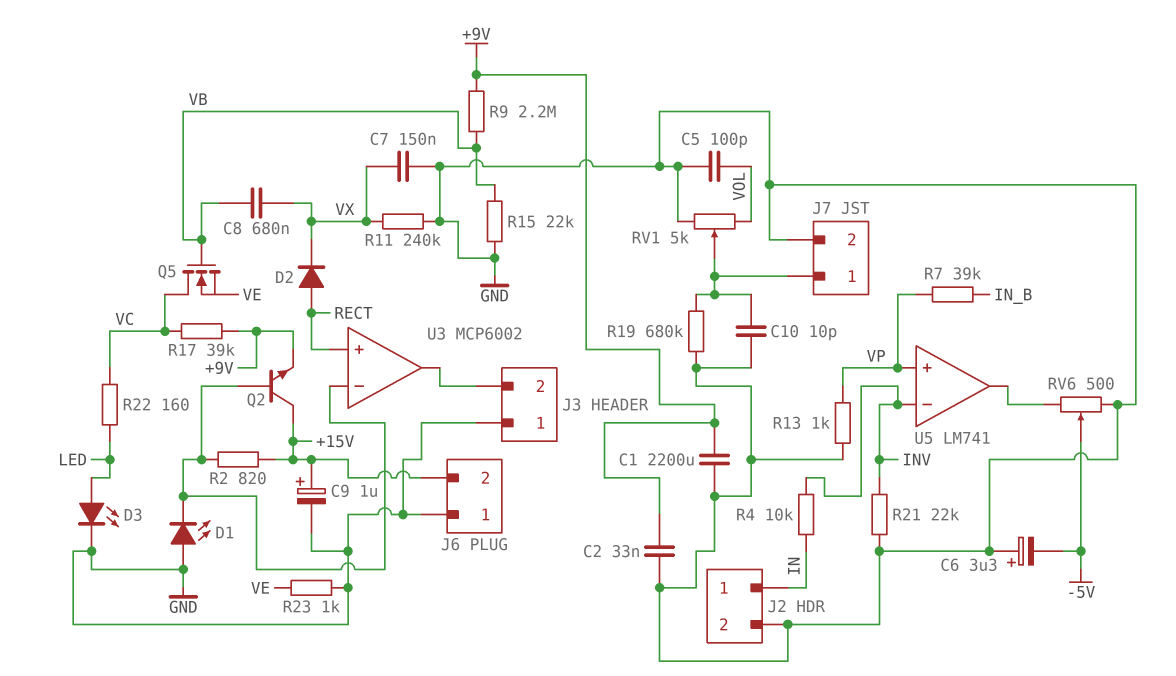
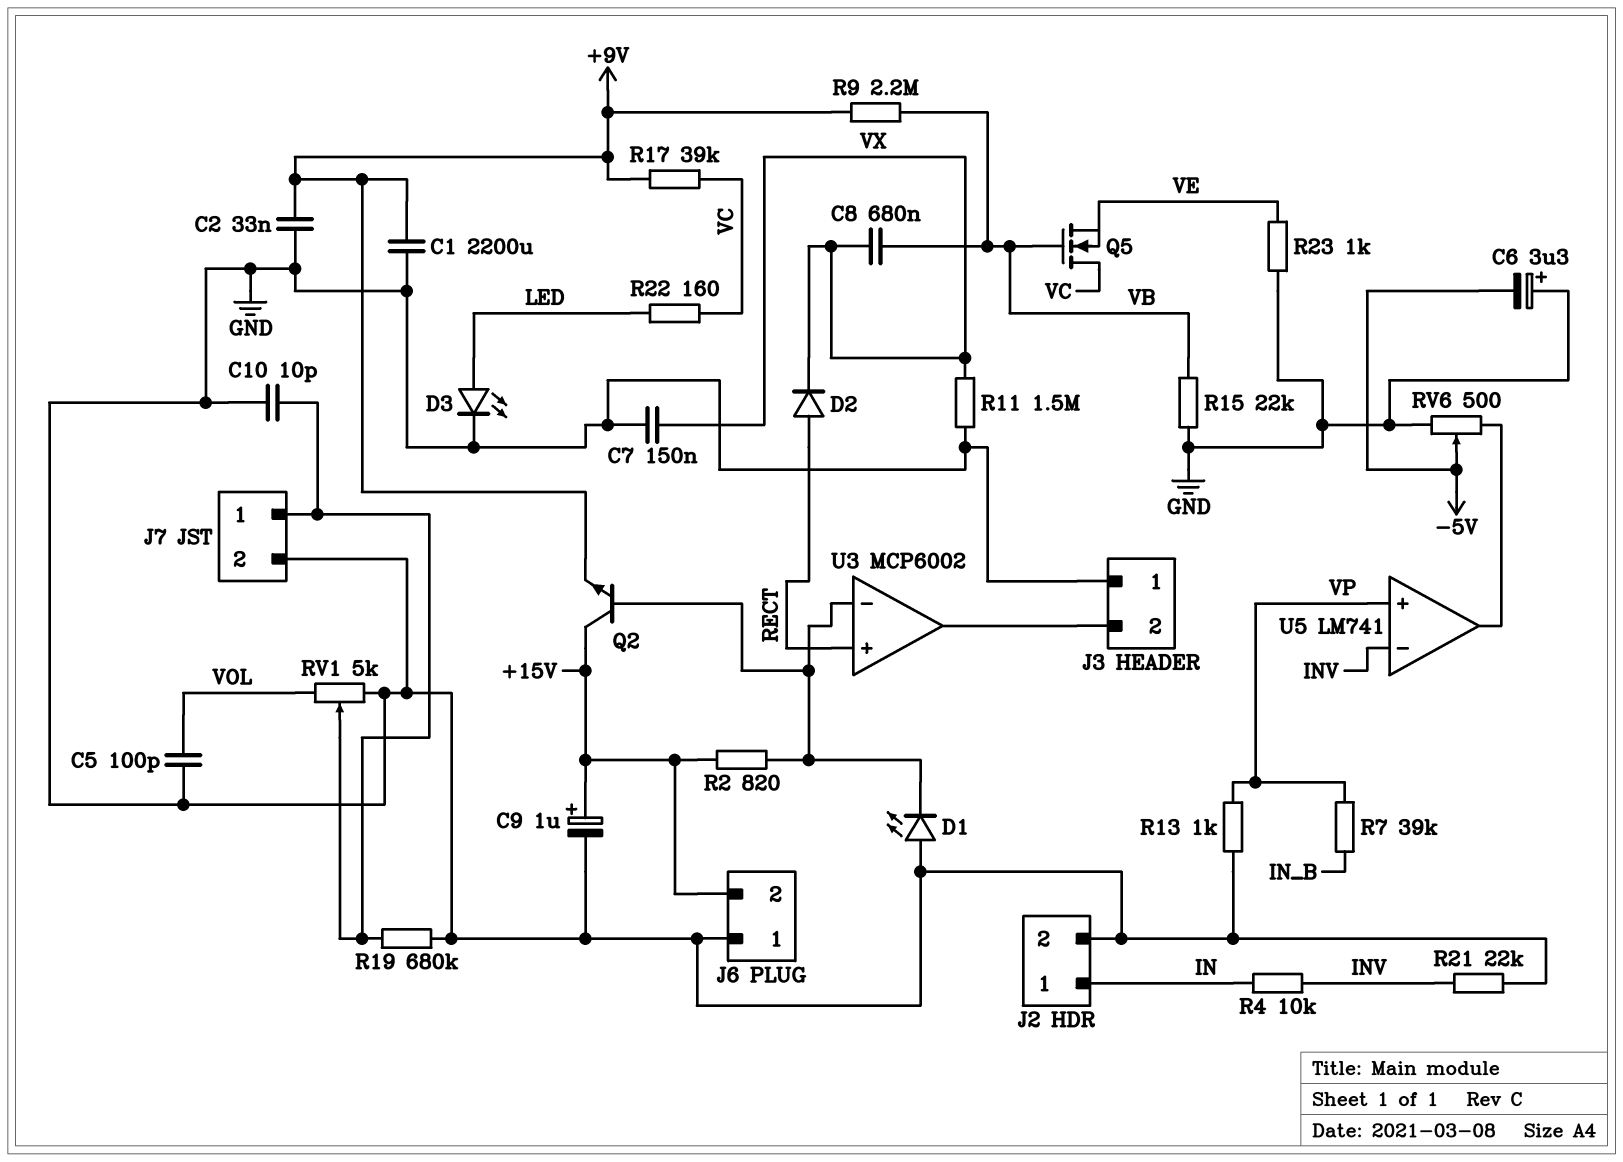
R11: 240k (GND, VX) -> 1.5M (GND, VX)

